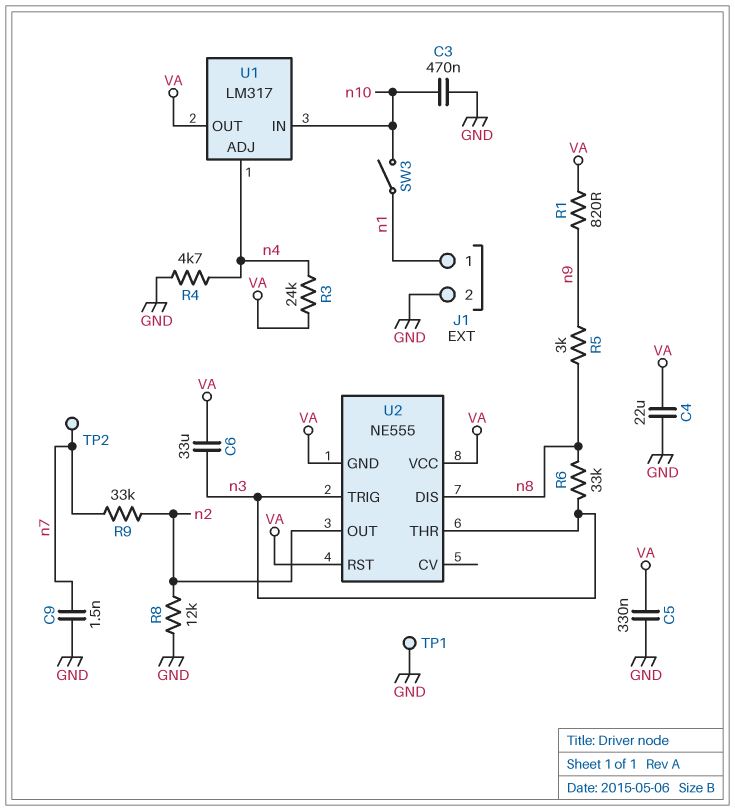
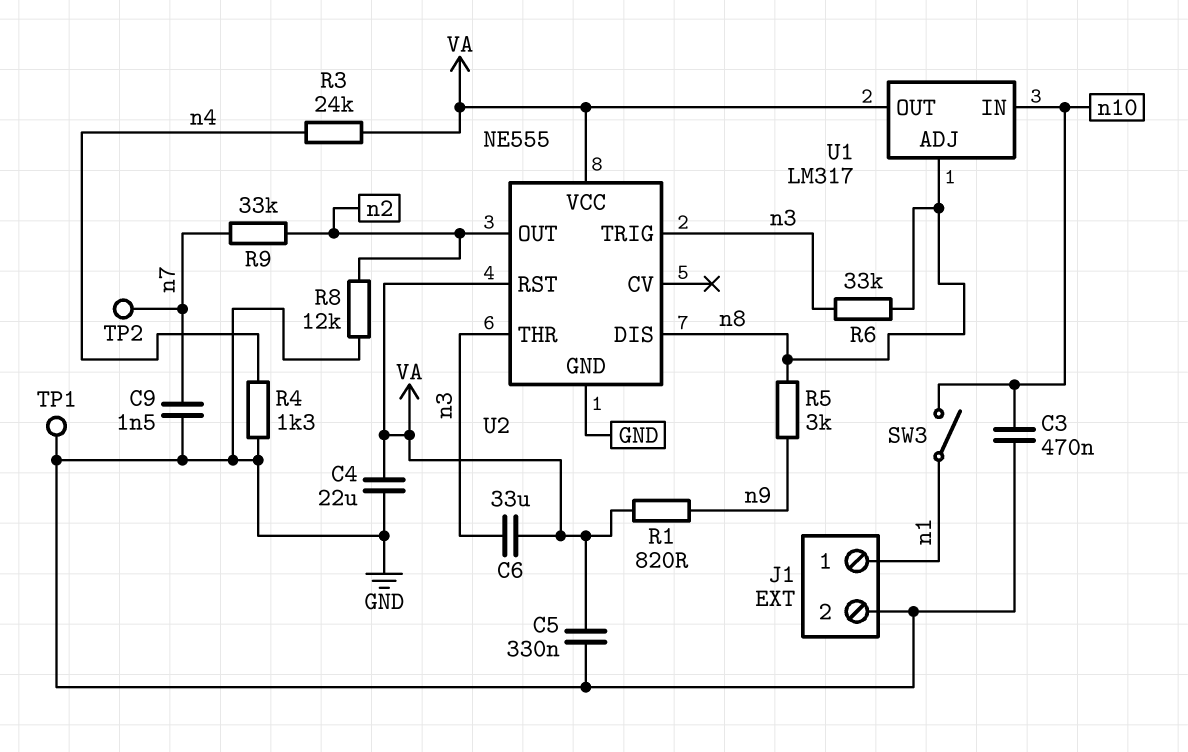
R4: 4.7k (GND, n4) -> 1.3k (GND, n4)
U1 pin ADJ: n4 -> n8
U2 pin GND: VA -> GND

